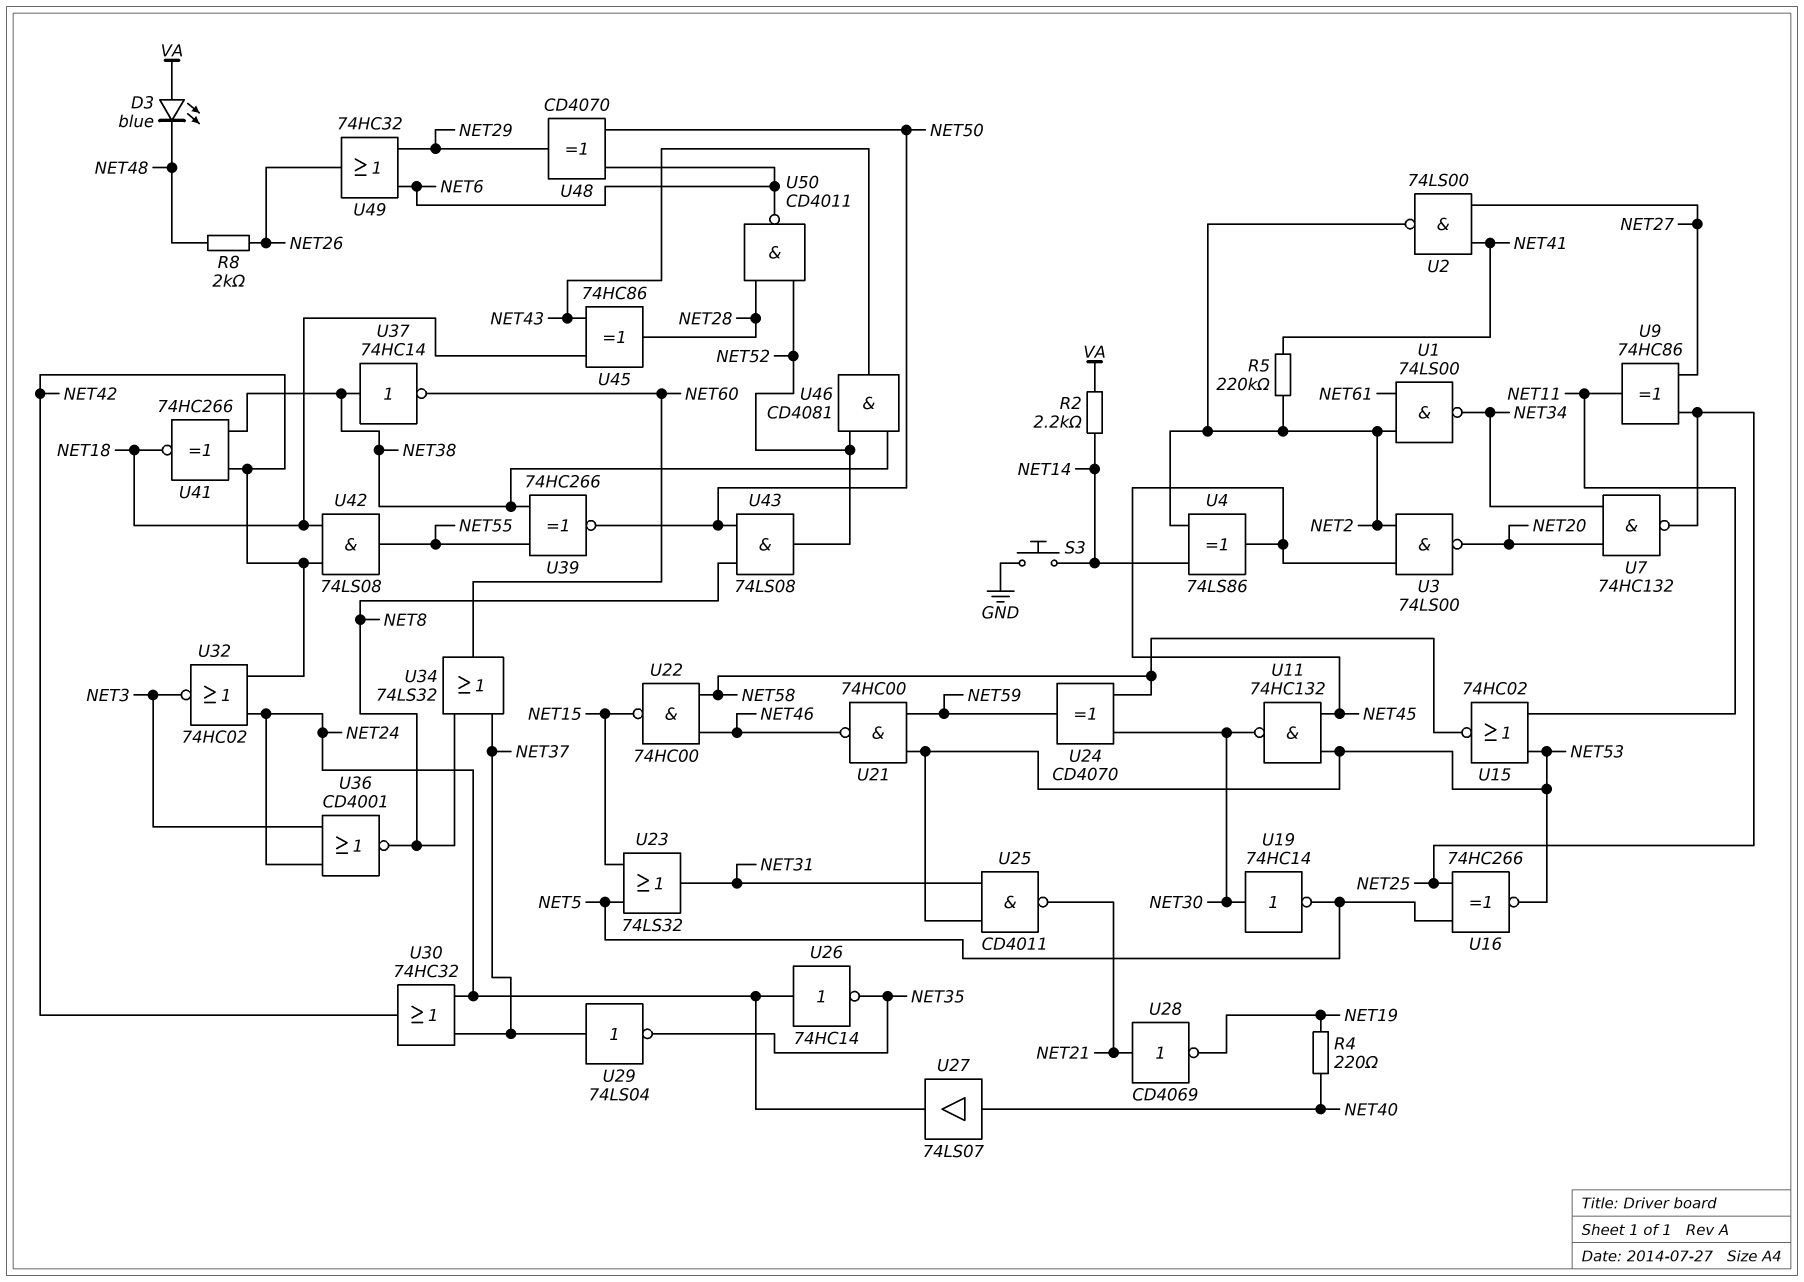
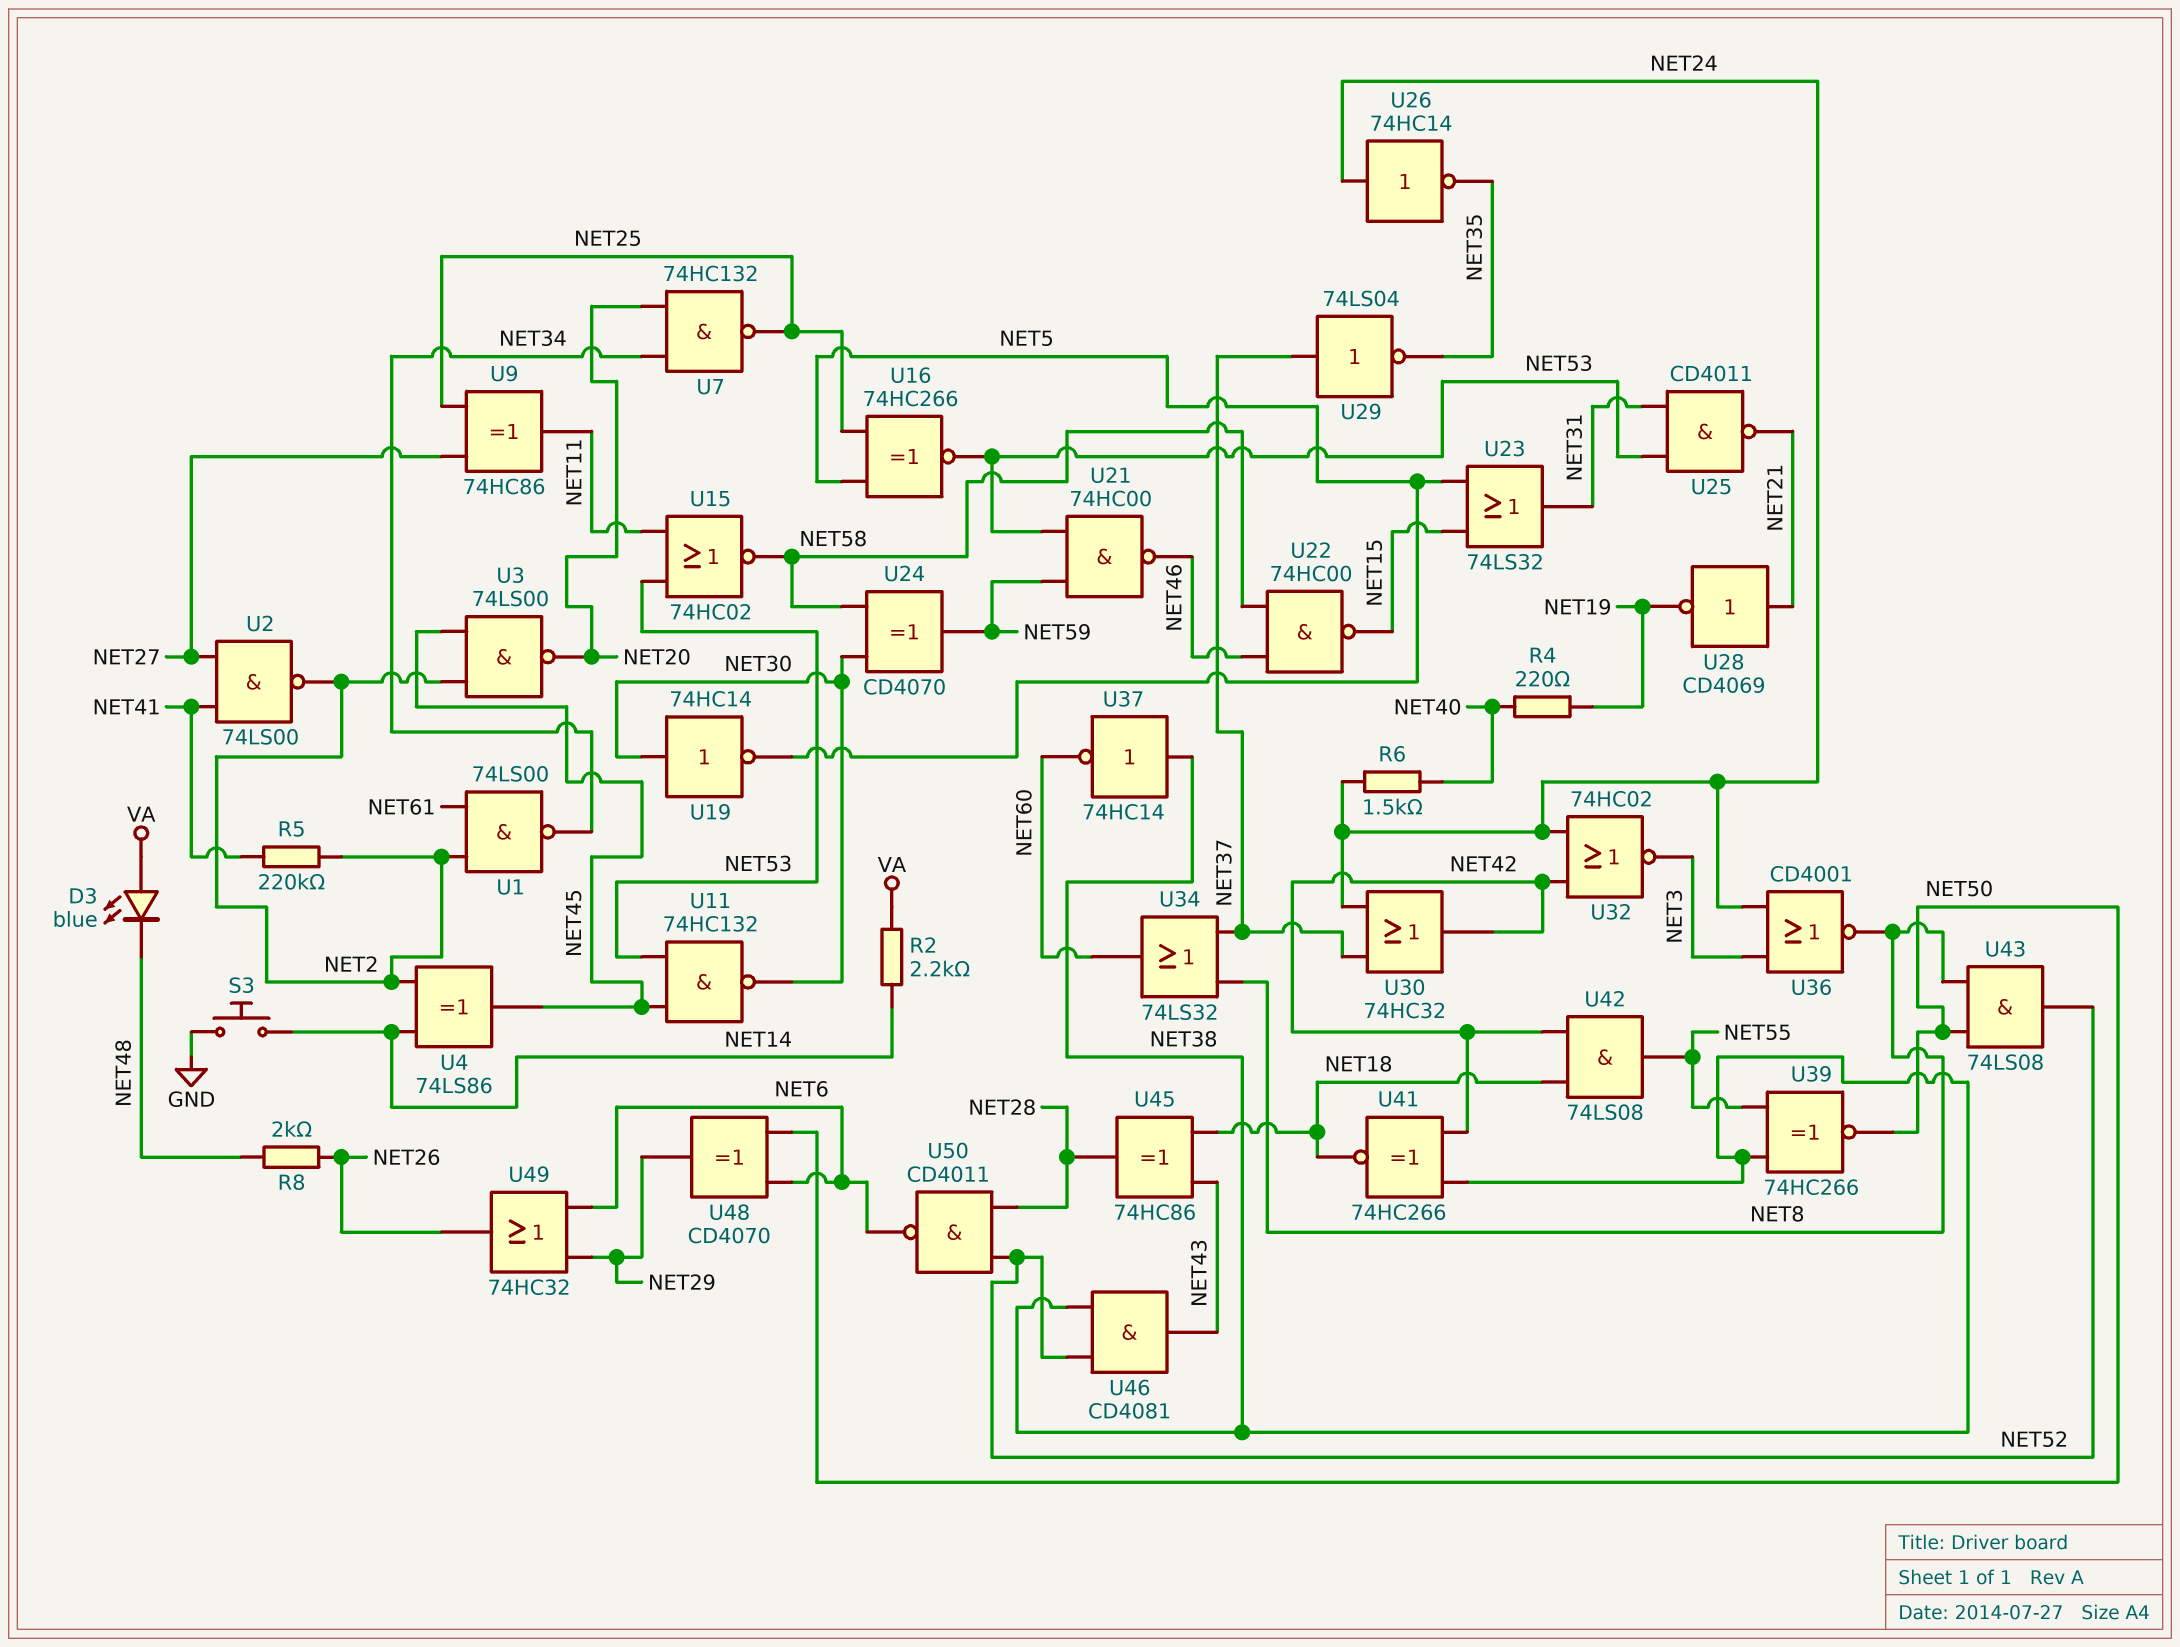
R6: none -> 1.5k (NET24, NET40)
U27: buffer 74LS07 (in NET40, out NET24) -> none

